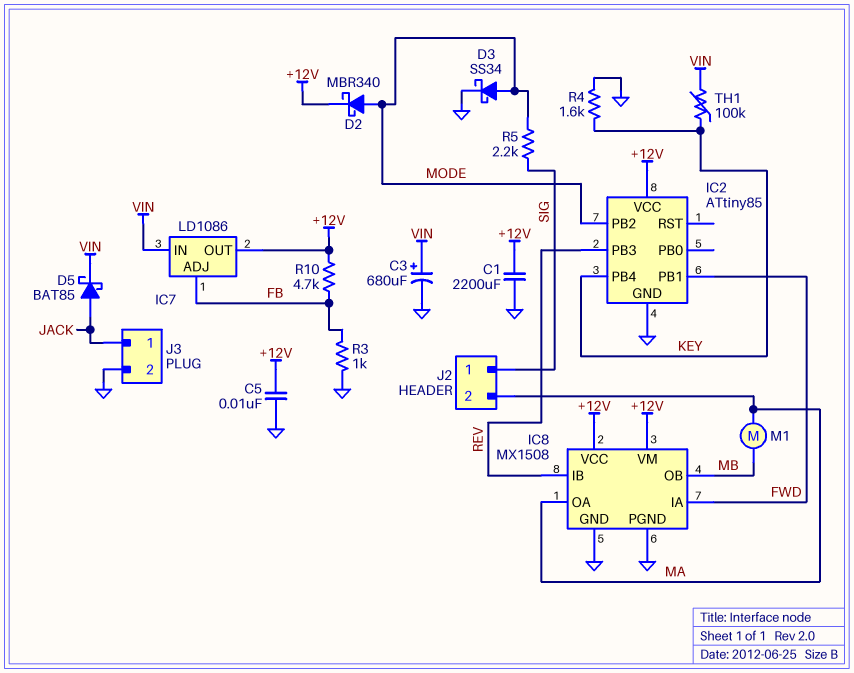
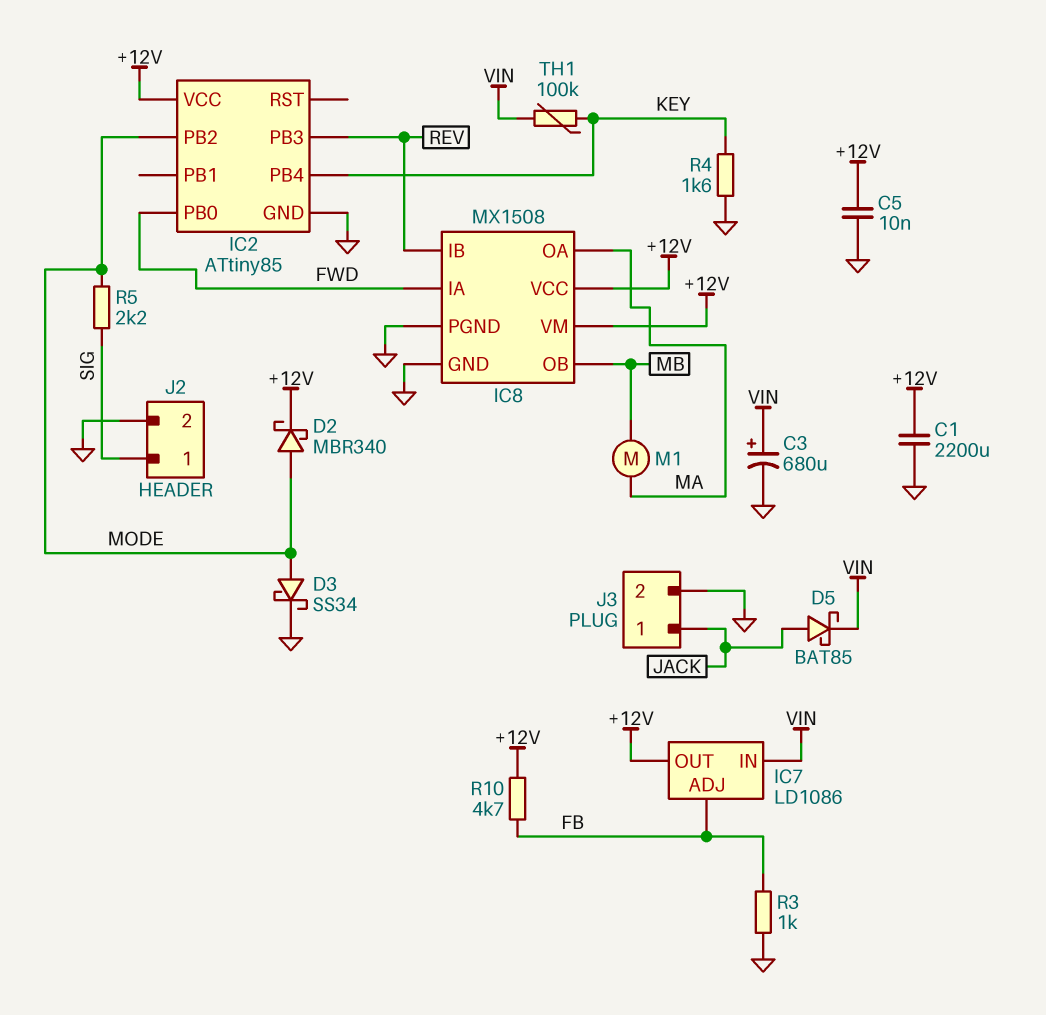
IC2 pin PB0: none -> FWD
IC2 pin PB1: FWD -> none
J2 pin 2: MA -> GND

